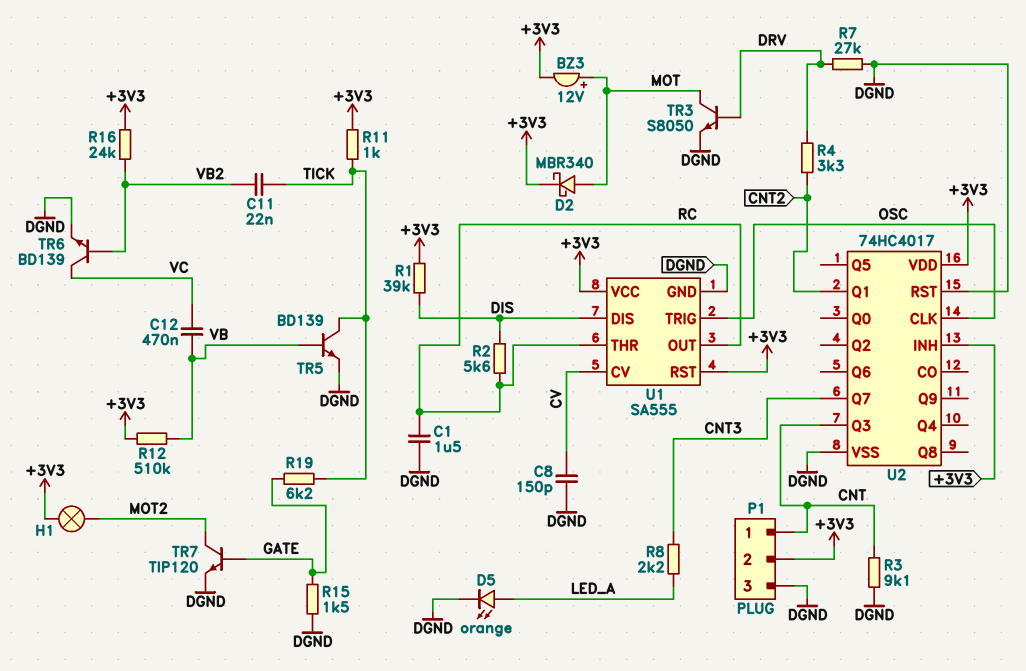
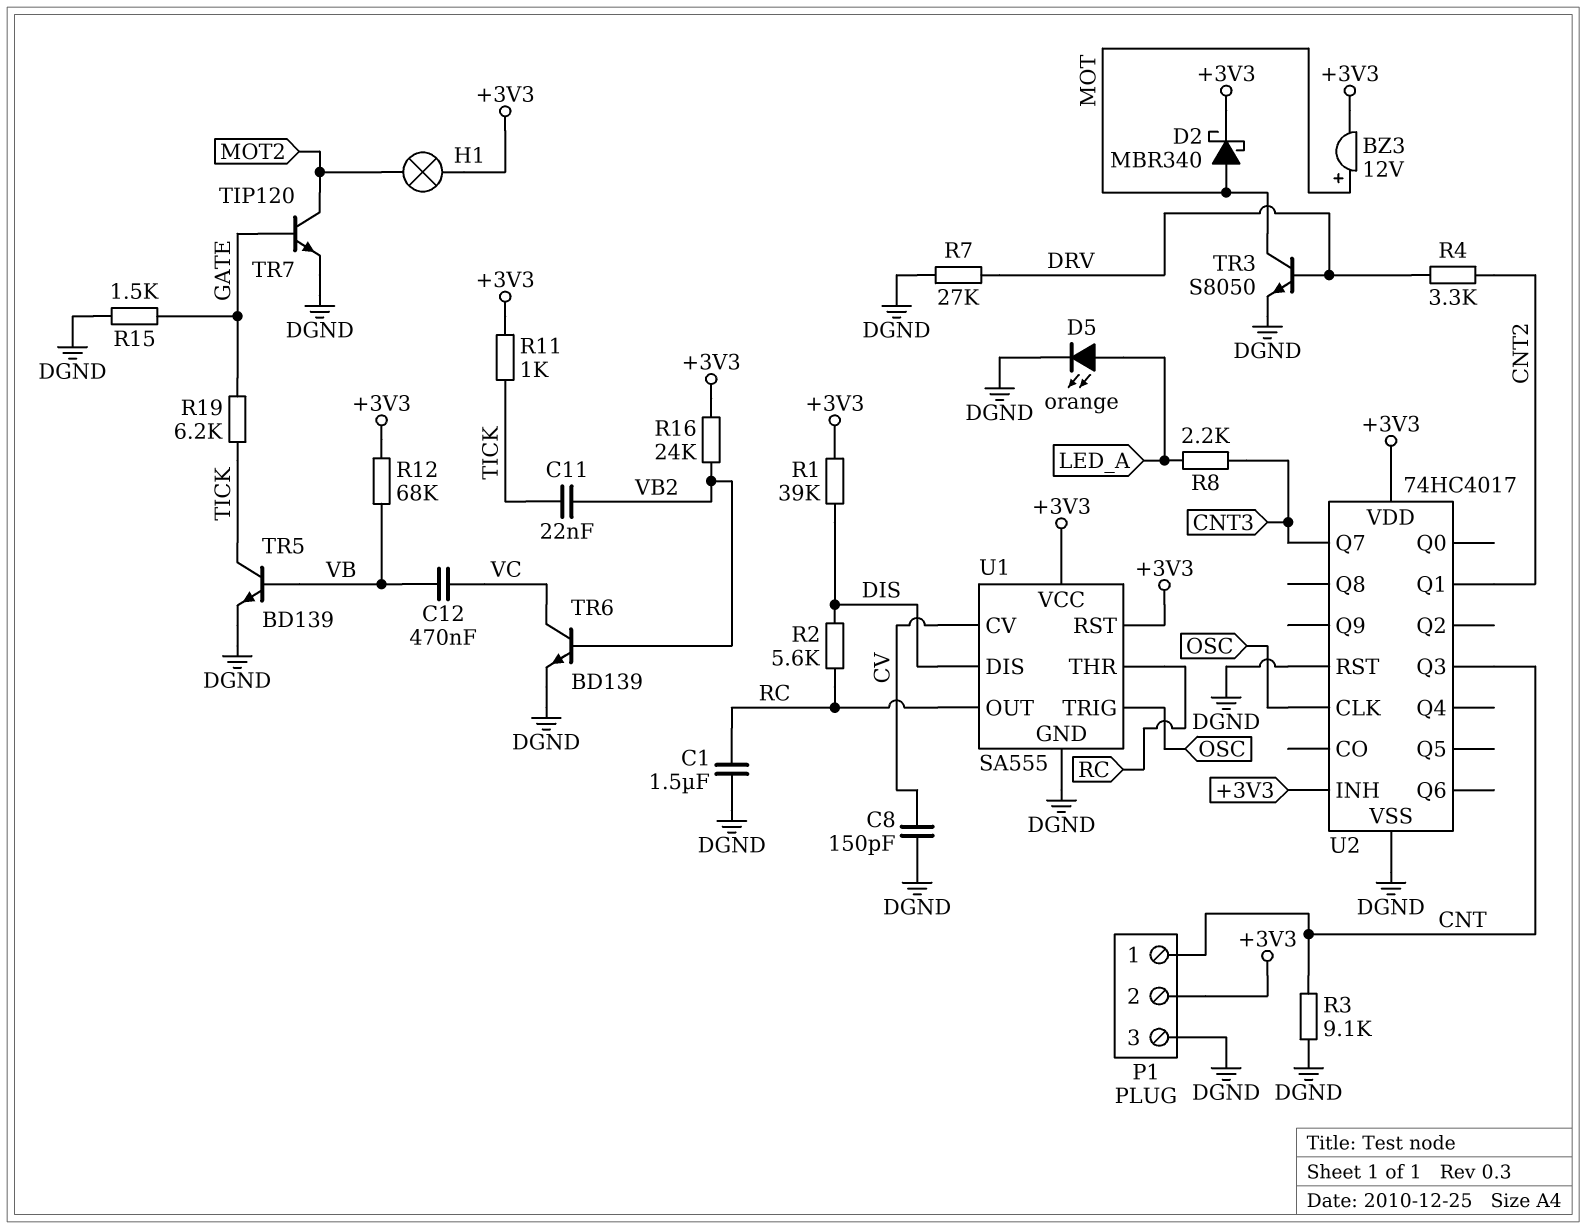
R12: 510k (+3V3, VB) -> 68k (+3V3, VB)

